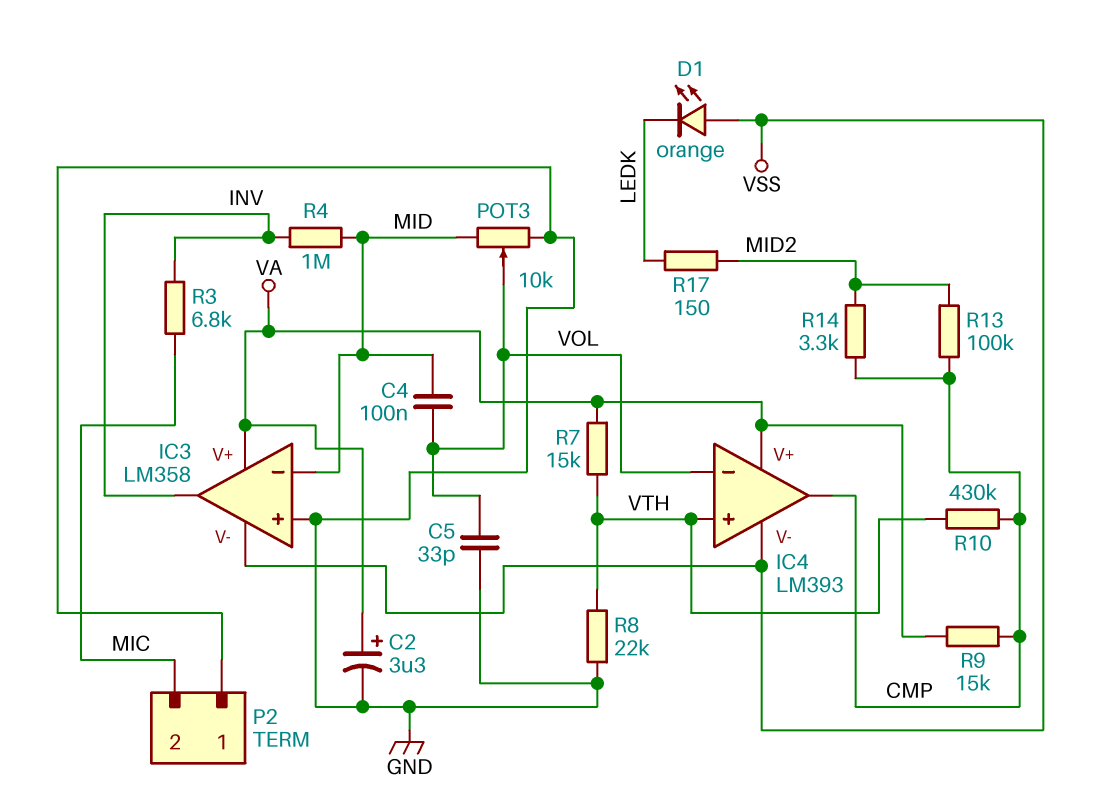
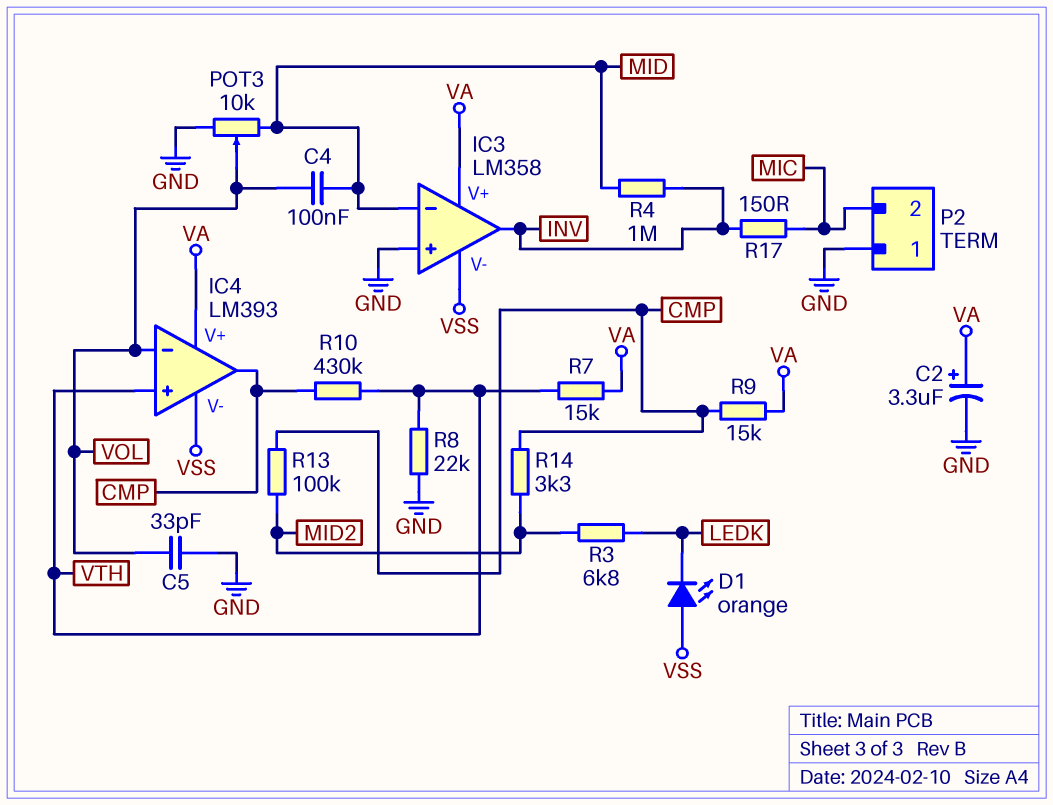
R3: 6.8k (INV, MIC) -> 6.8k (LEDK, MID2)
R17: 150 (LEDK, MID2) -> 150 (INV, MIC)

